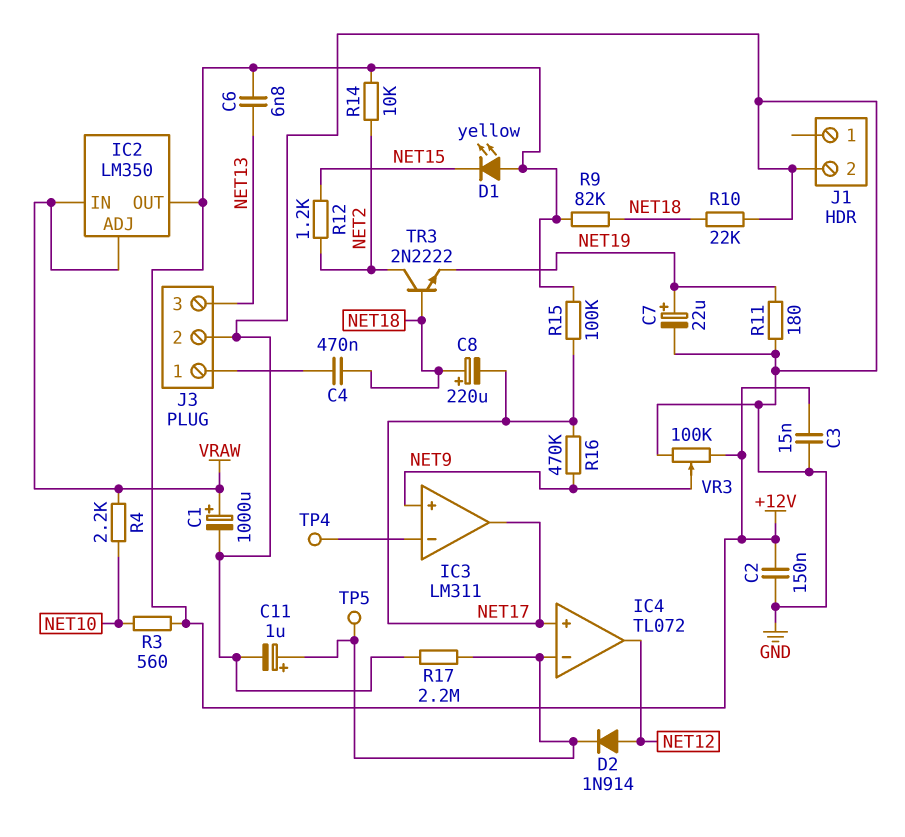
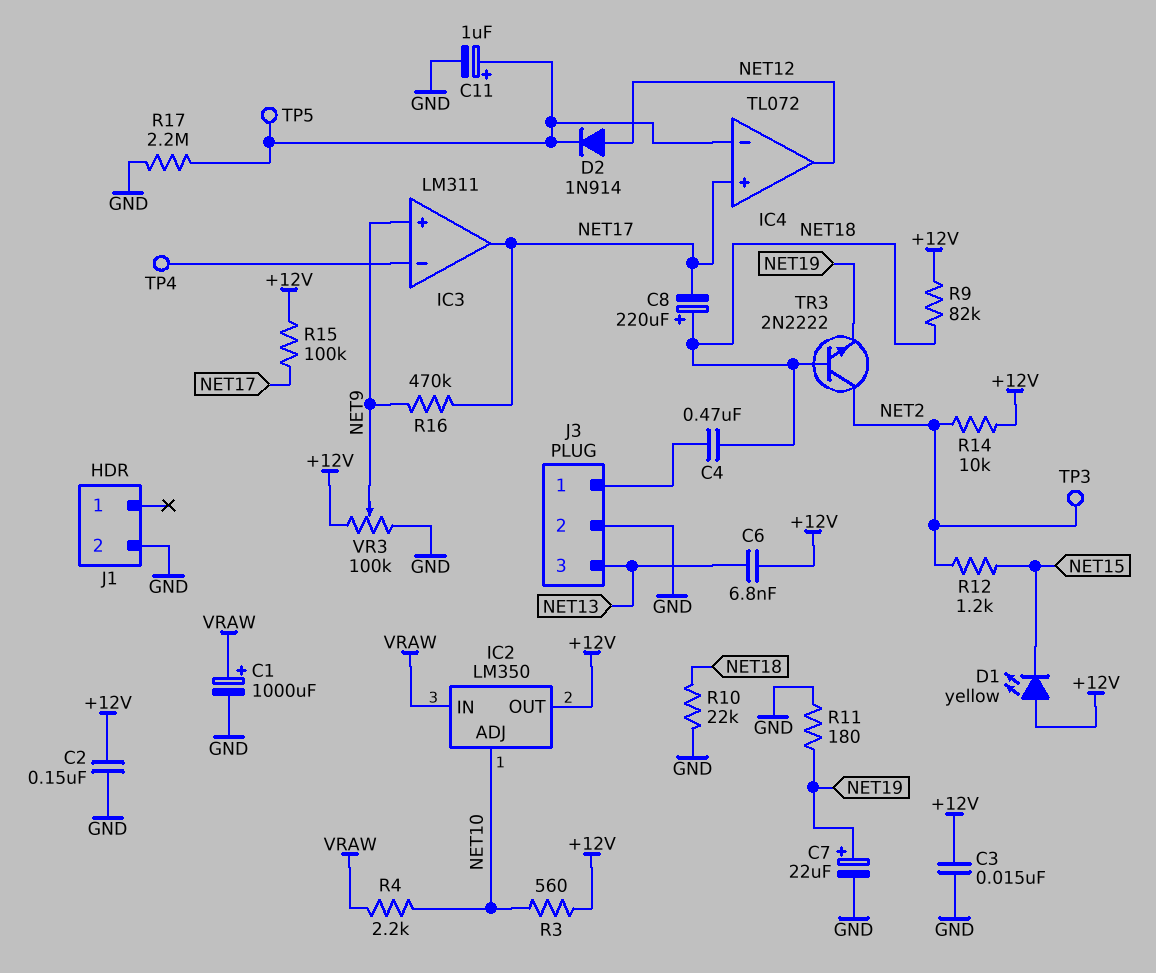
IC2 pin ADJ: VRAW -> NET10
TP3: none -> test point (NET2)

